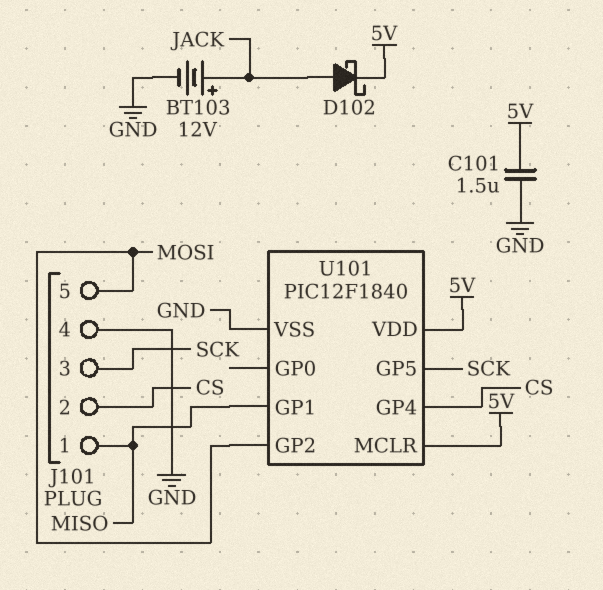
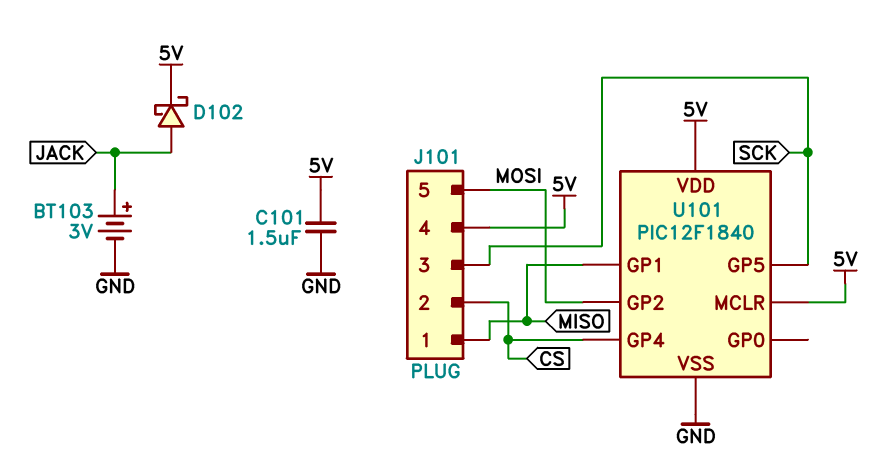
BT103: 12V (plus JACK, minus GND) -> 3V (plus JACK, minus GND)
J101 pin 4: GND -> 5V

